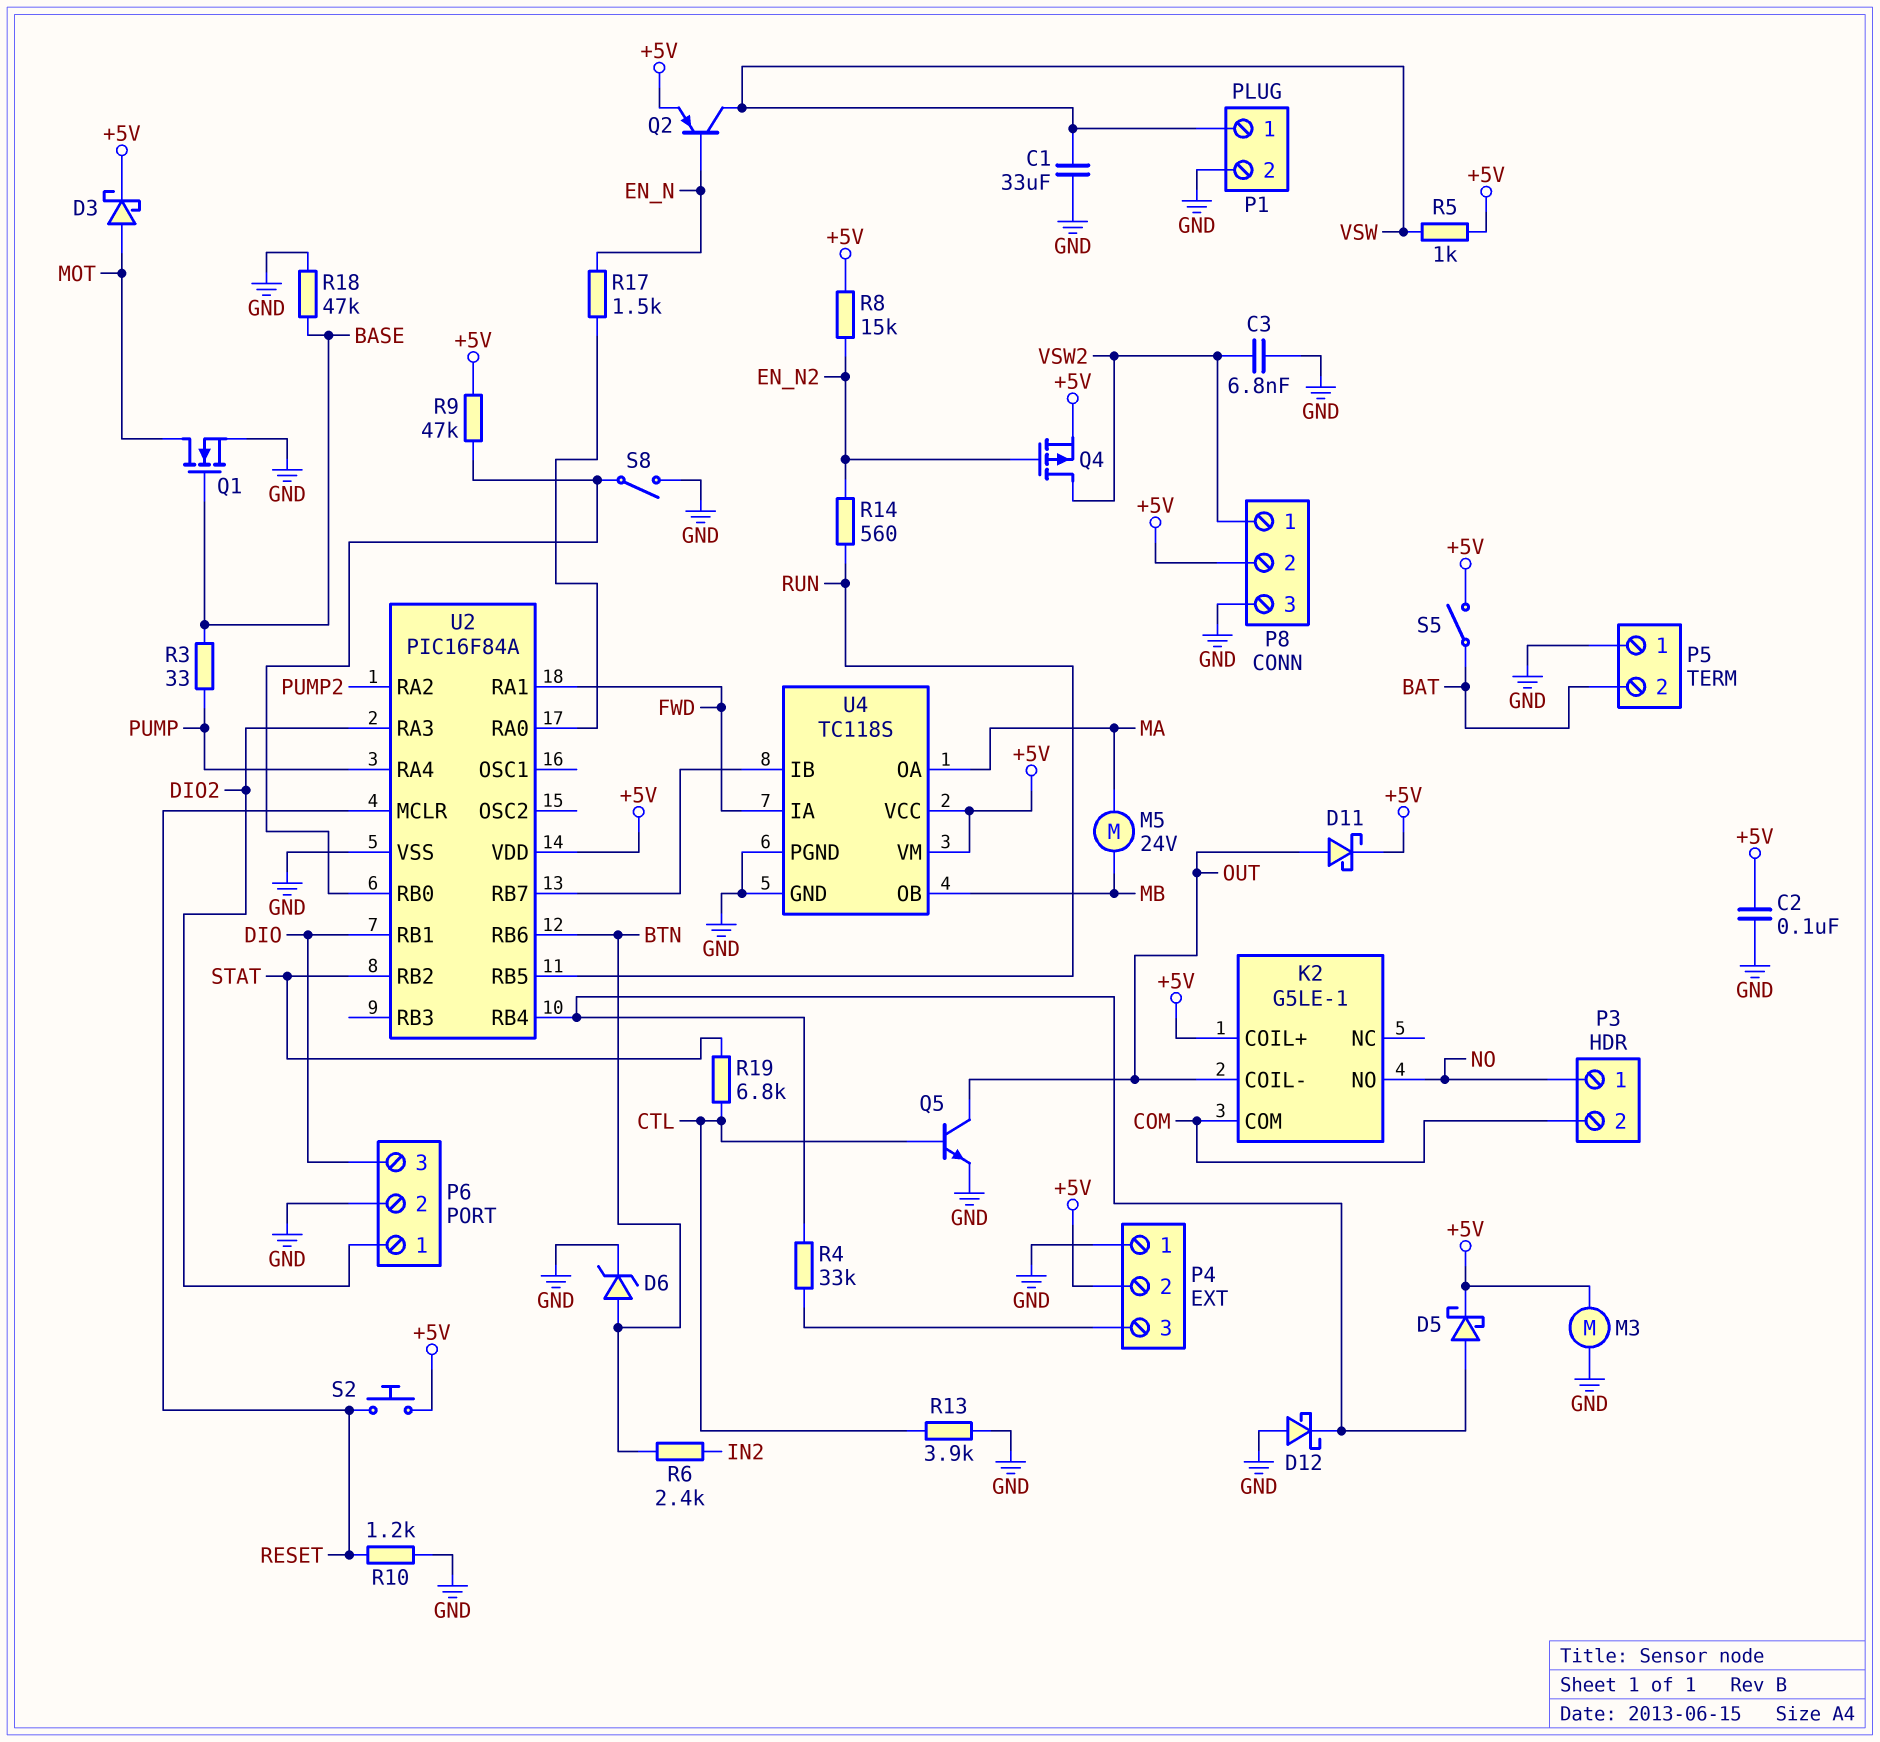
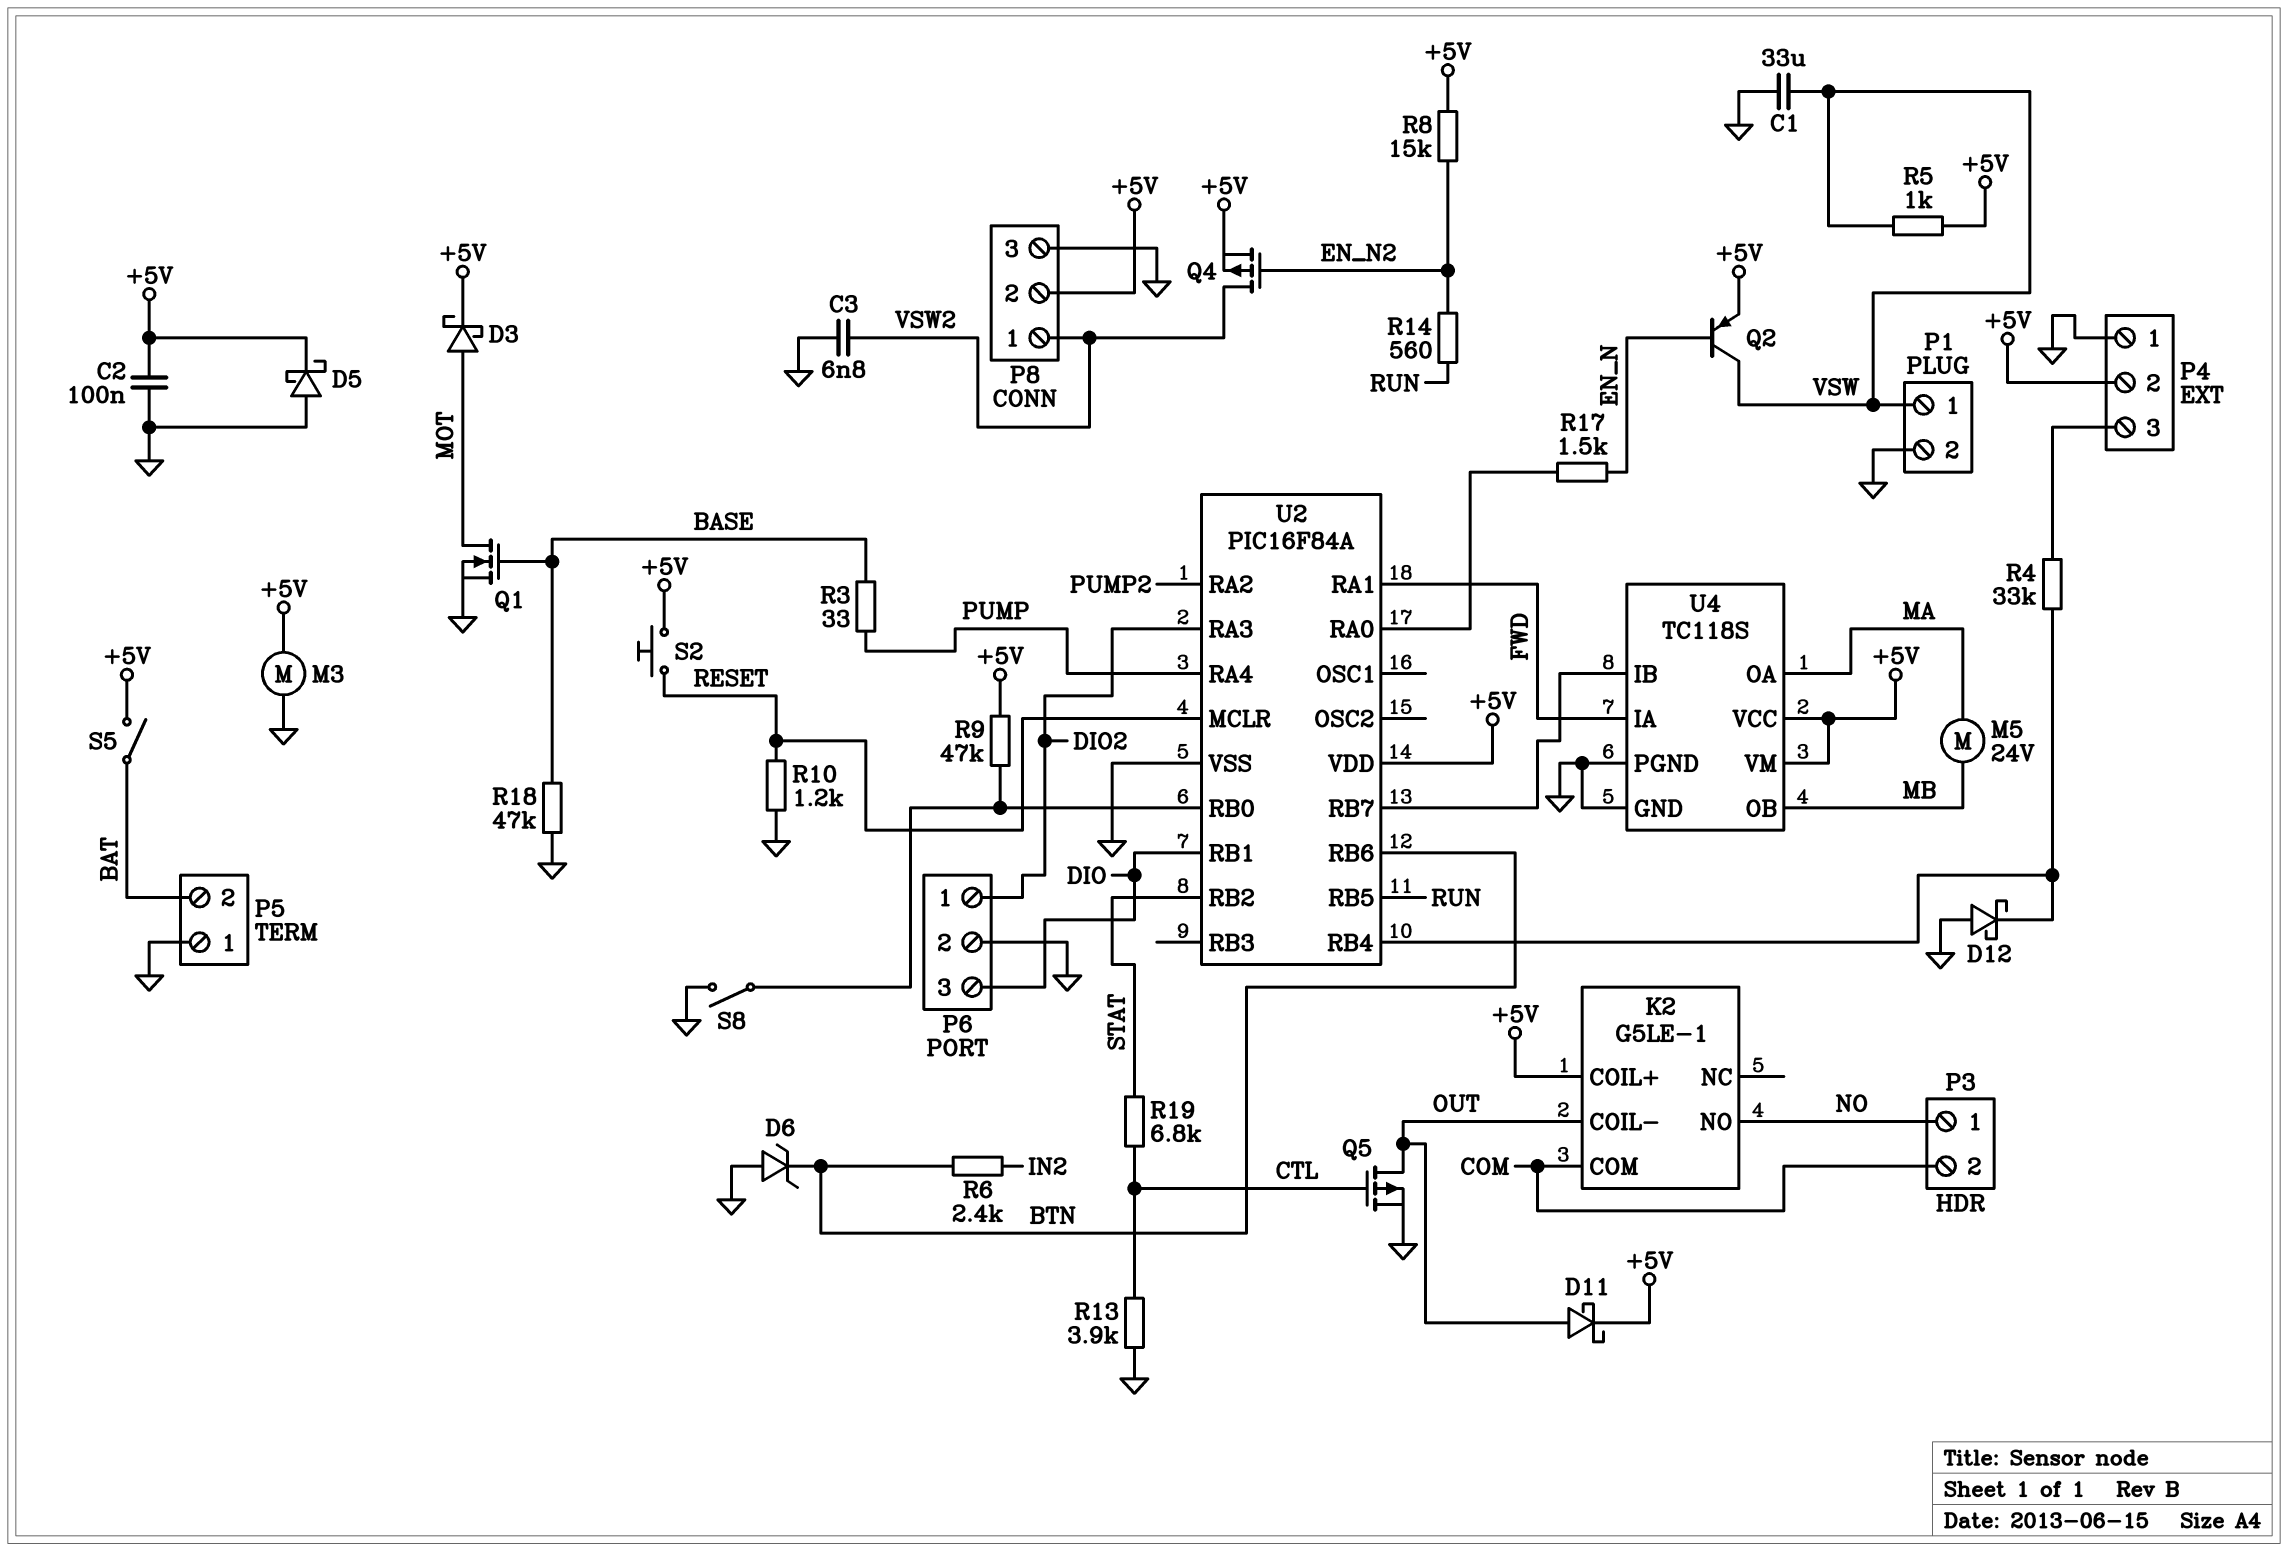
D5: schottky (A U2/RB4, K +5V) -> schottky (A GND, K +5V)
D6: zener (A BTN, K GND) -> zener (A GND, K BTN)
Q5: NPN (B CTL, C OUT, E GND) -> PMOS (G CTL, D OUT, S GND)

